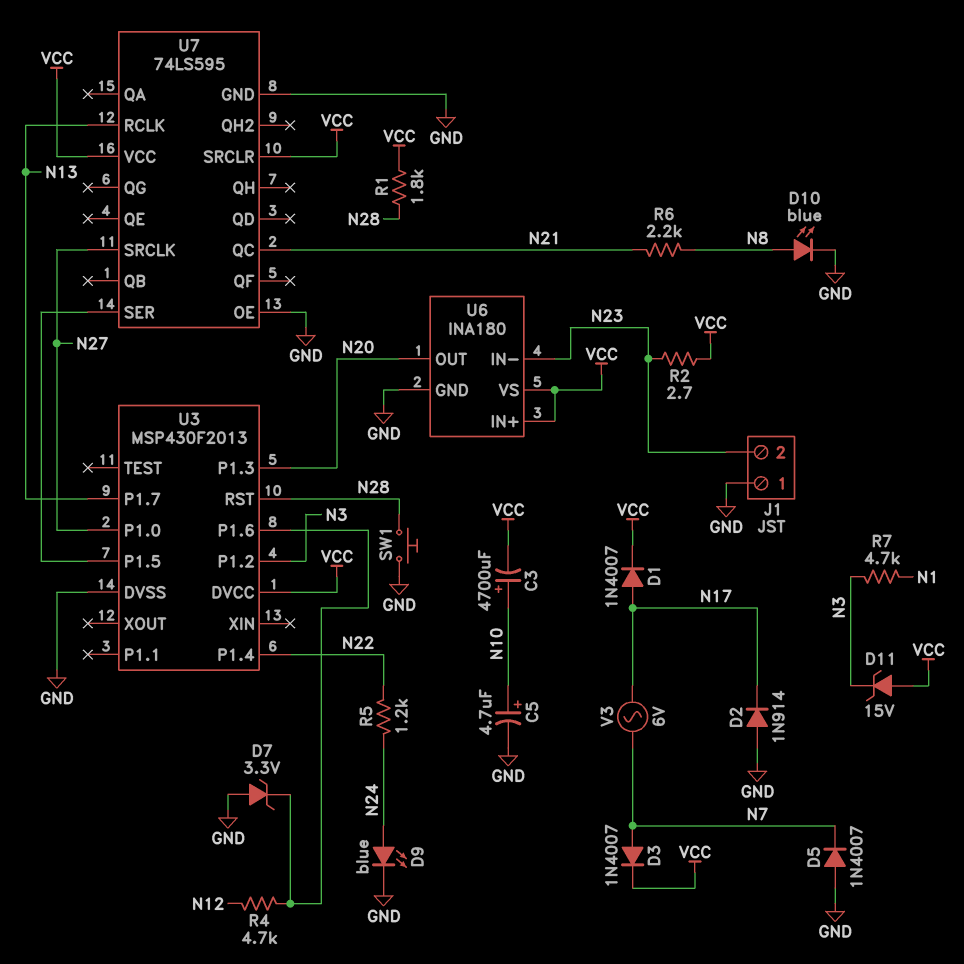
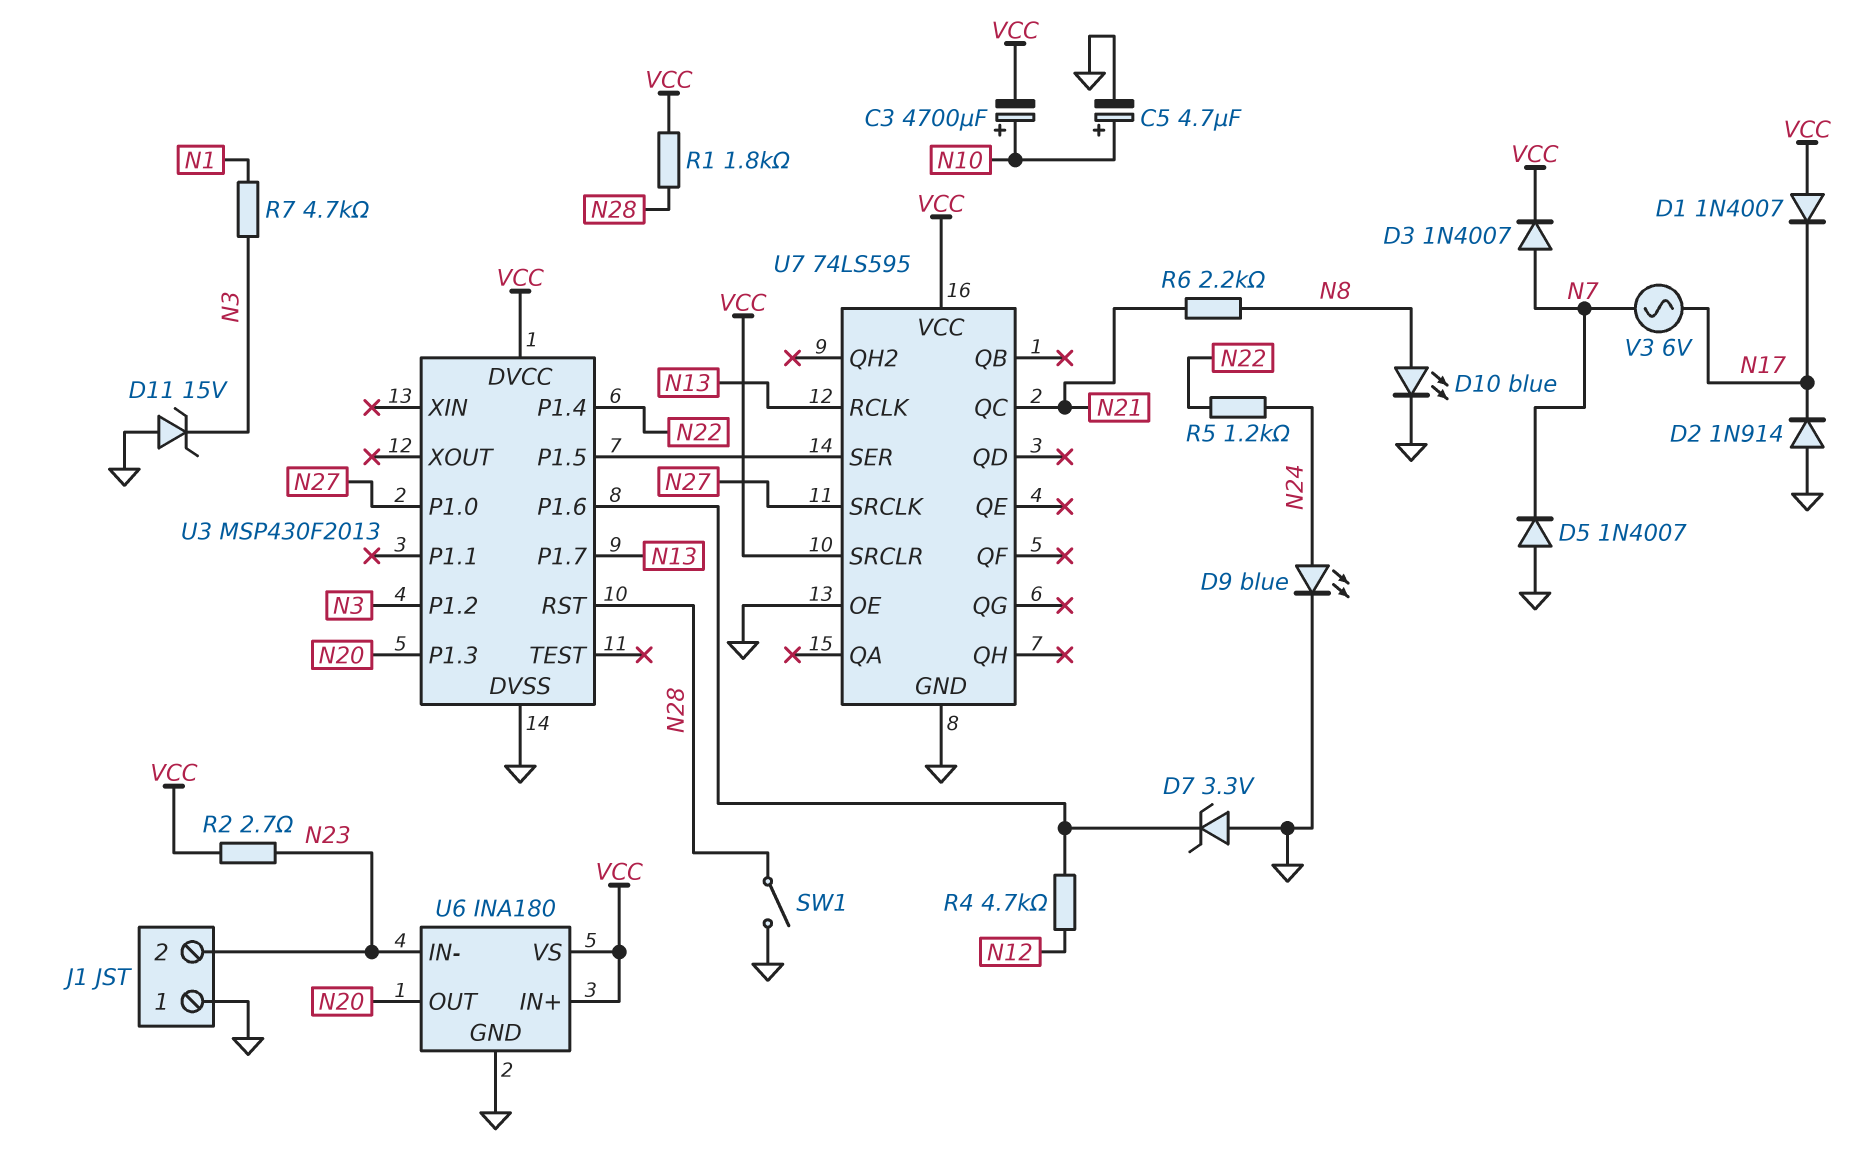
D1: diode 1N4007 (A N17, K VCC) -> diode 1N4007 (A VCC, K N17)
D11: zener 15V (A VCC, K N3) -> zener 15V (A GND, K N3)
SW1: button (GND, N28) -> switch (GND, N28)

